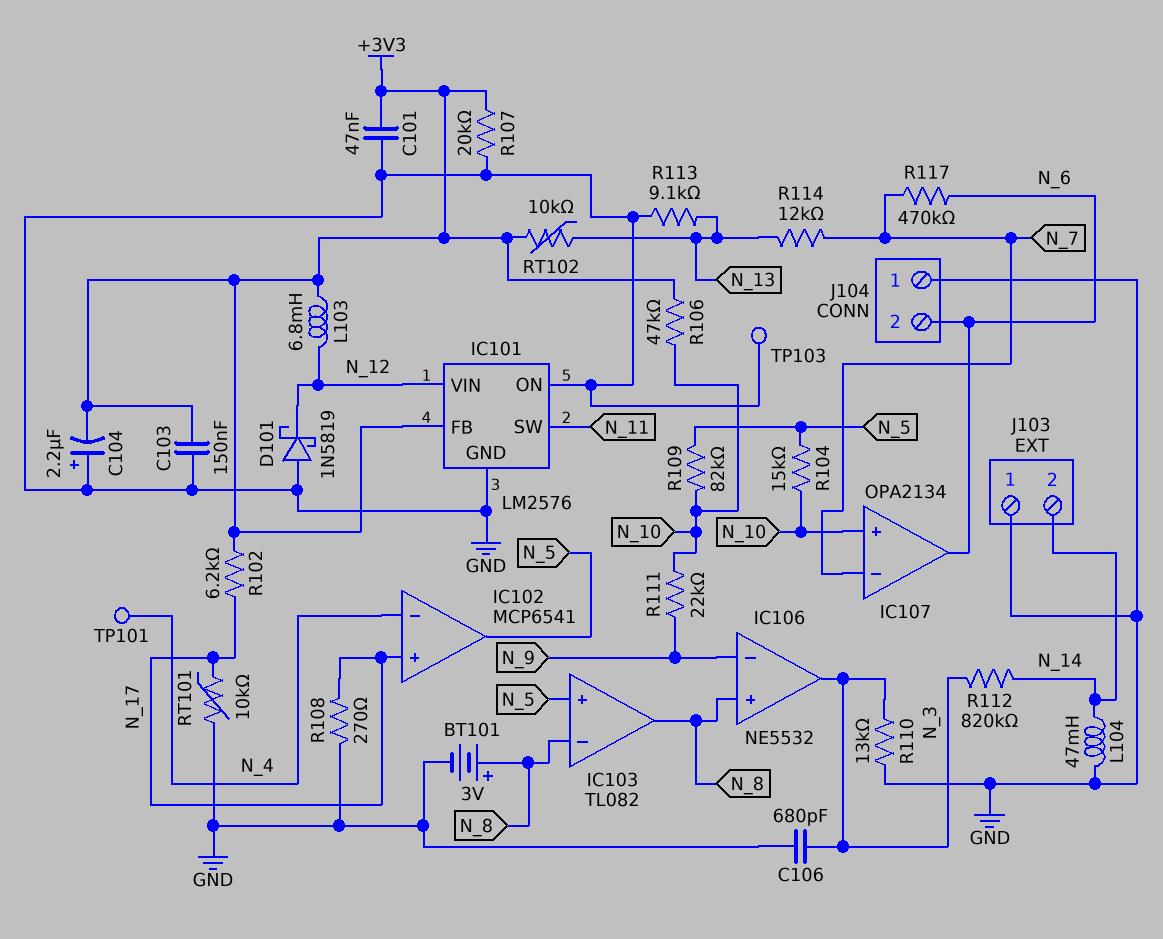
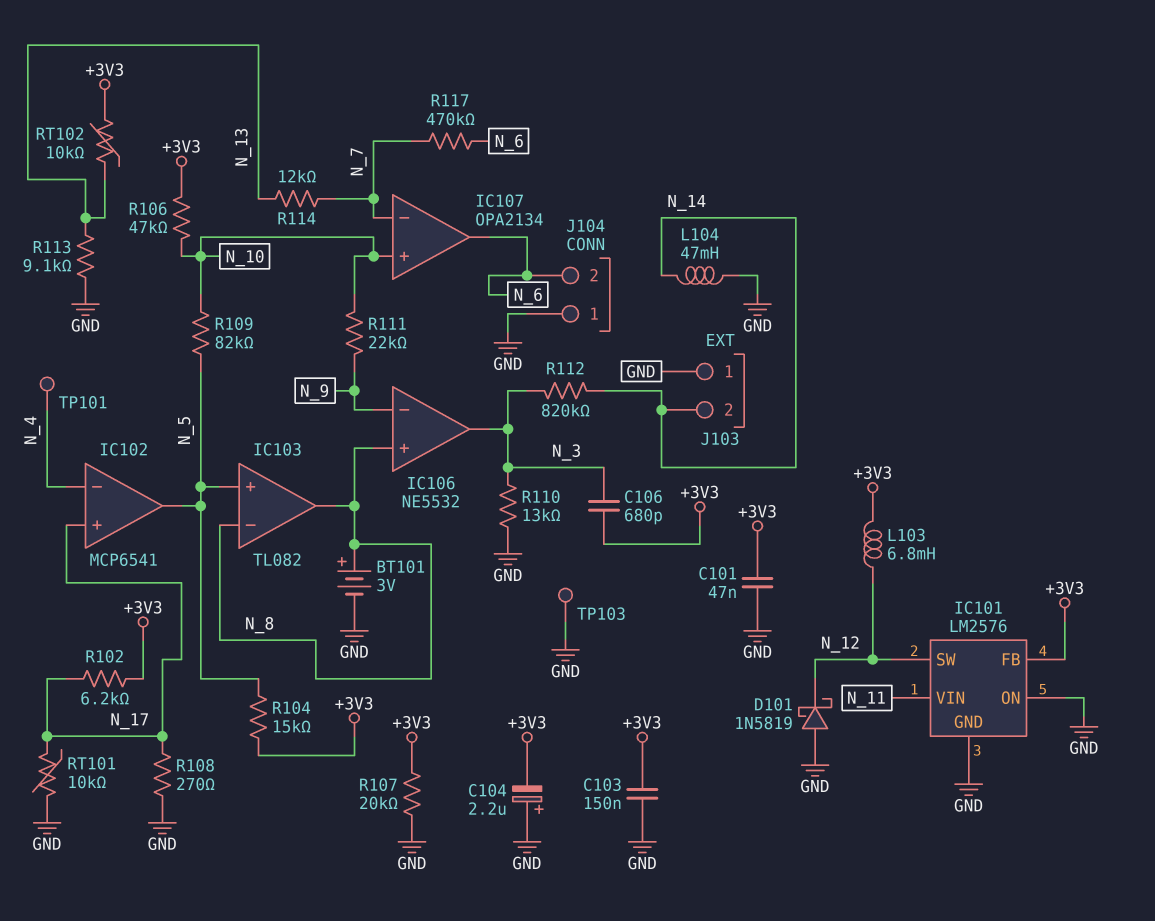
C106: 680pF (GND, N_3) -> 680pF (+3V3, N_3)
IC101 pin SW: N_11 -> N_12
IC101 pin VIN: N_12 -> N_11
R104: 15k (N_5, N_10) -> 15k (+3V3, N_5)

